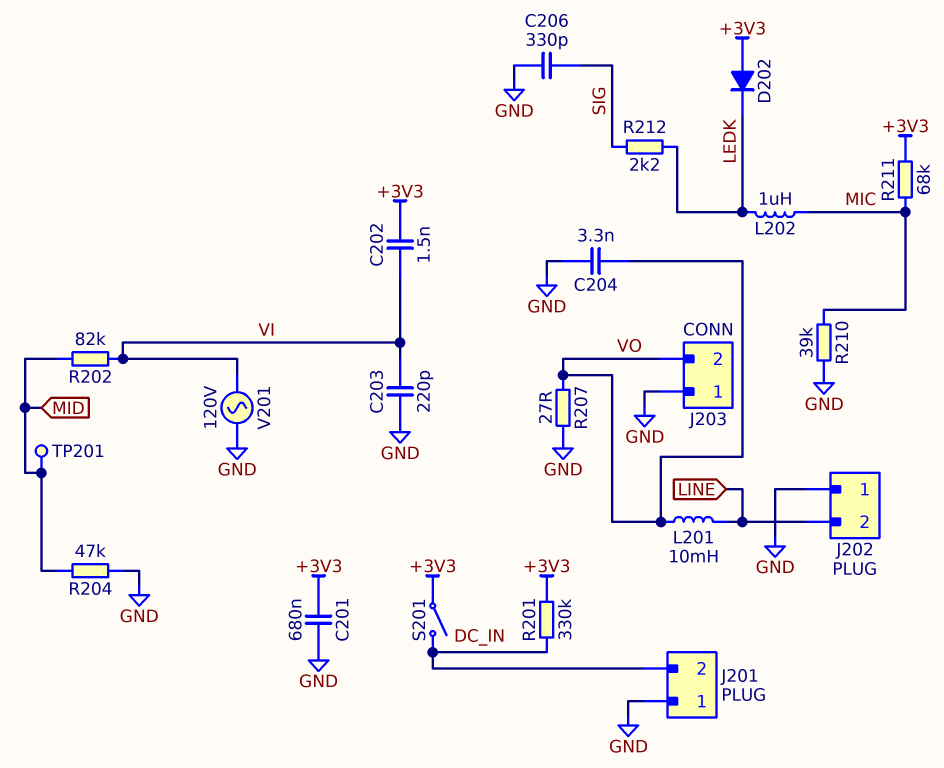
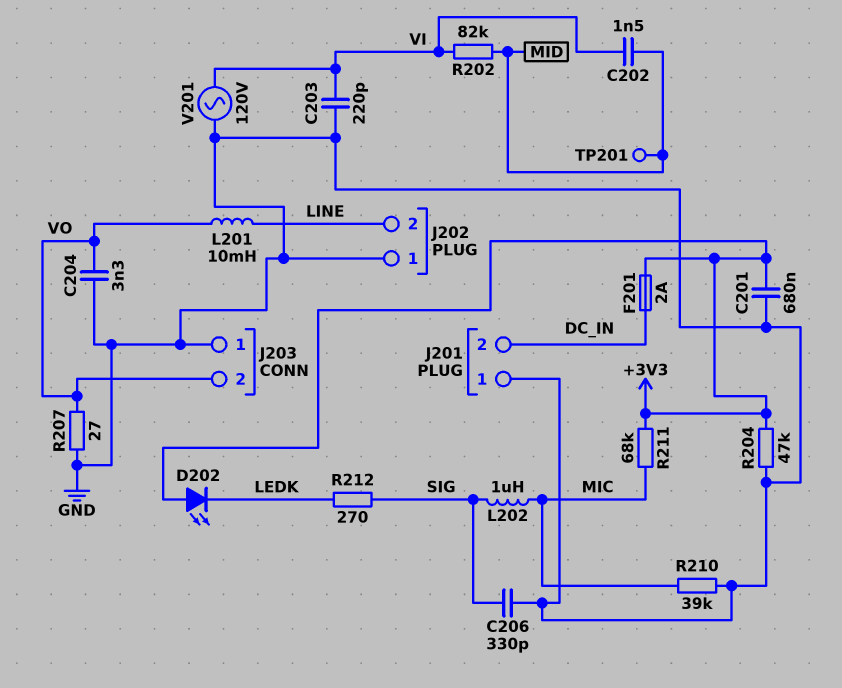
C202: 1.5nF (+3V3, VI) -> 1.5nF (MID, VI)
D202: diode (A +3V3, K LEDK) -> LED (A +3V3, K LEDK)
F201: none -> 2A (+3V3, DC_IN)
L202: 1uH (LEDK, MIC) -> 1uH (MIC, SIG)
R201: 330k (+3V3, DC_IN) -> none
R204: 47k (GND, MID) -> 47k (+3V3, GND)
R212: 2.2k (LEDK, SIG) -> 270 (LEDK, SIG)
S201: switch (+3V3, DC_IN) -> none

